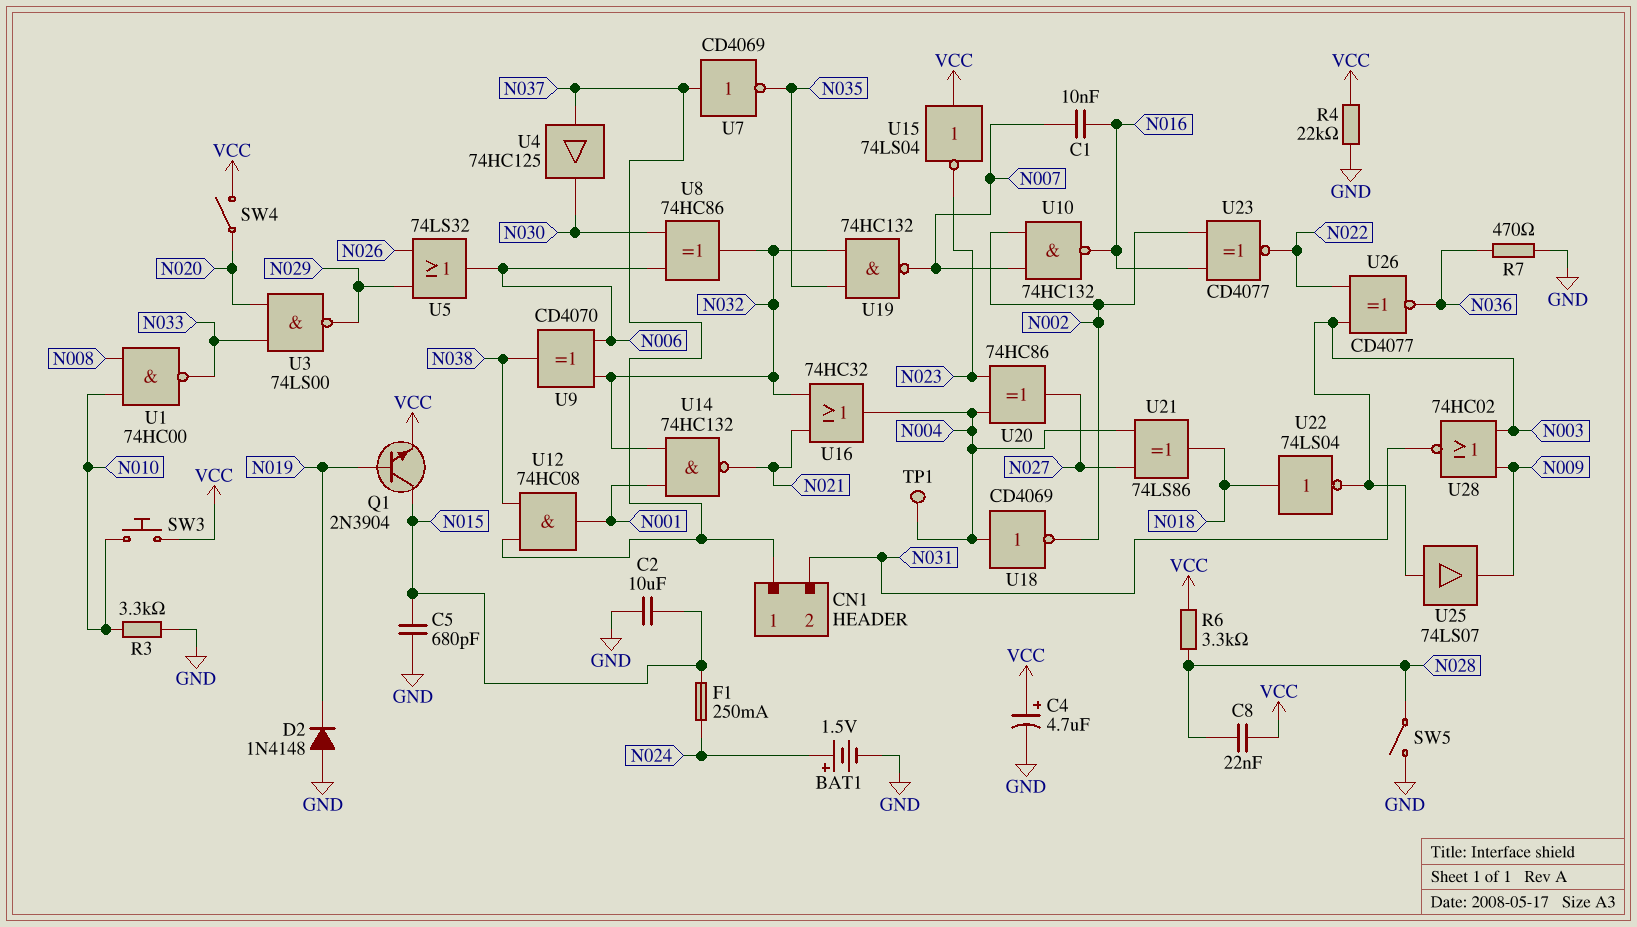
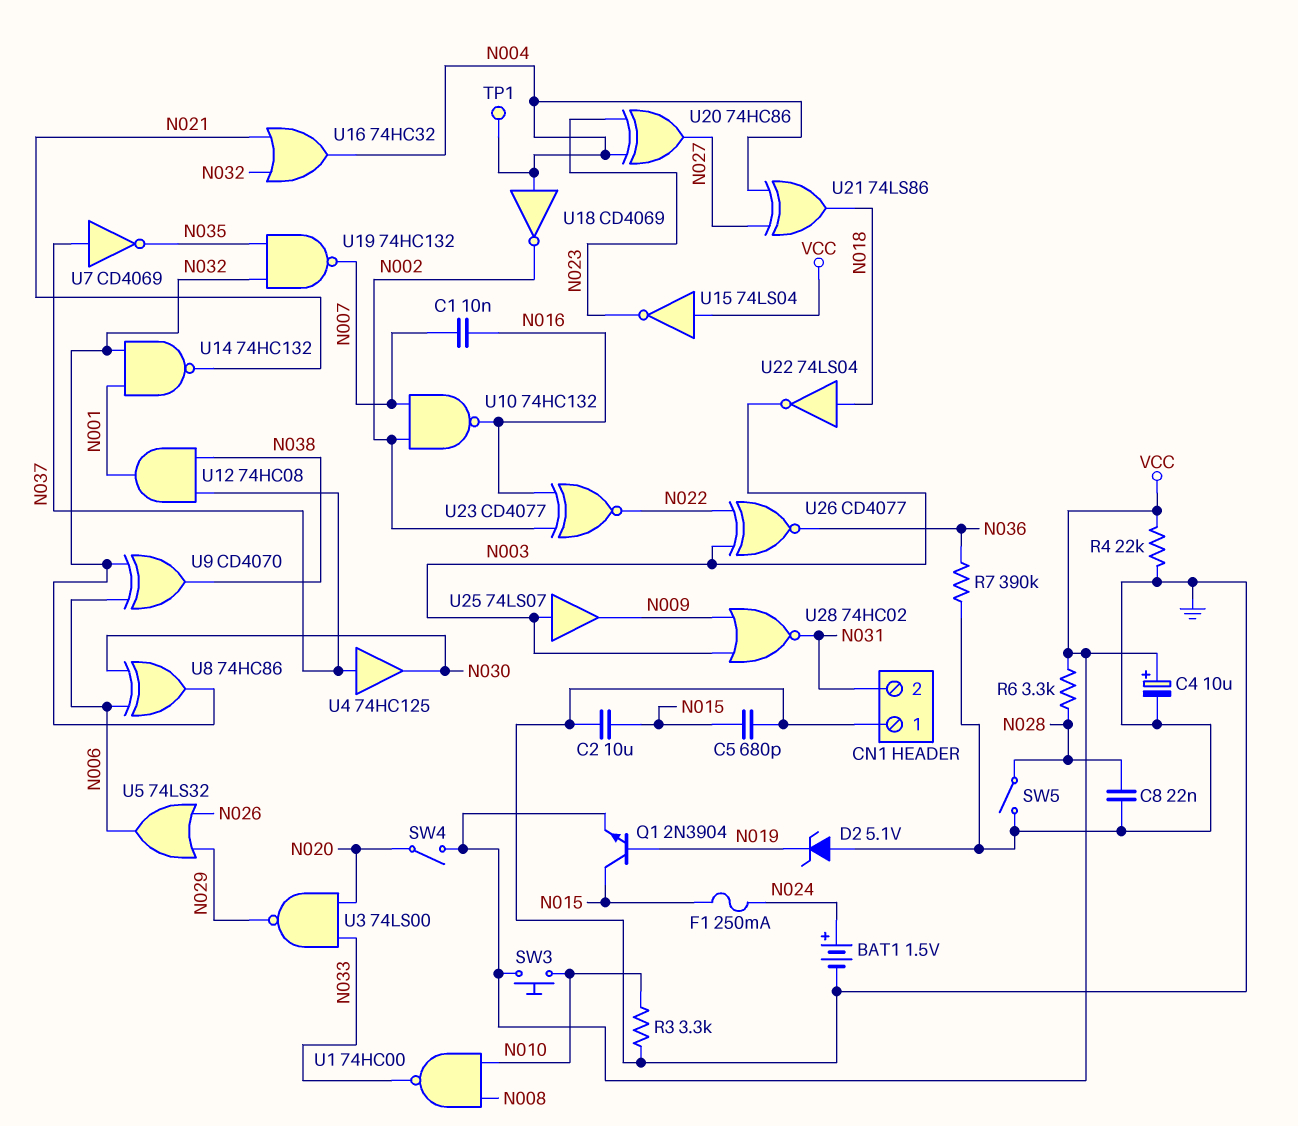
C4: 4.7uF (plus VCC, minus GND) -> 10uF (plus VCC, minus GND)
C8: 22nF (N028, VCC) -> 22nF (GND, N028)
CN1 pin 1: N037 -> GND
D2: diode 1N4148 (A GND, K N019) -> zener 5.1V (A GND, K N019)
R7: 470 (GND, N036) -> 390k (GND, N036)

